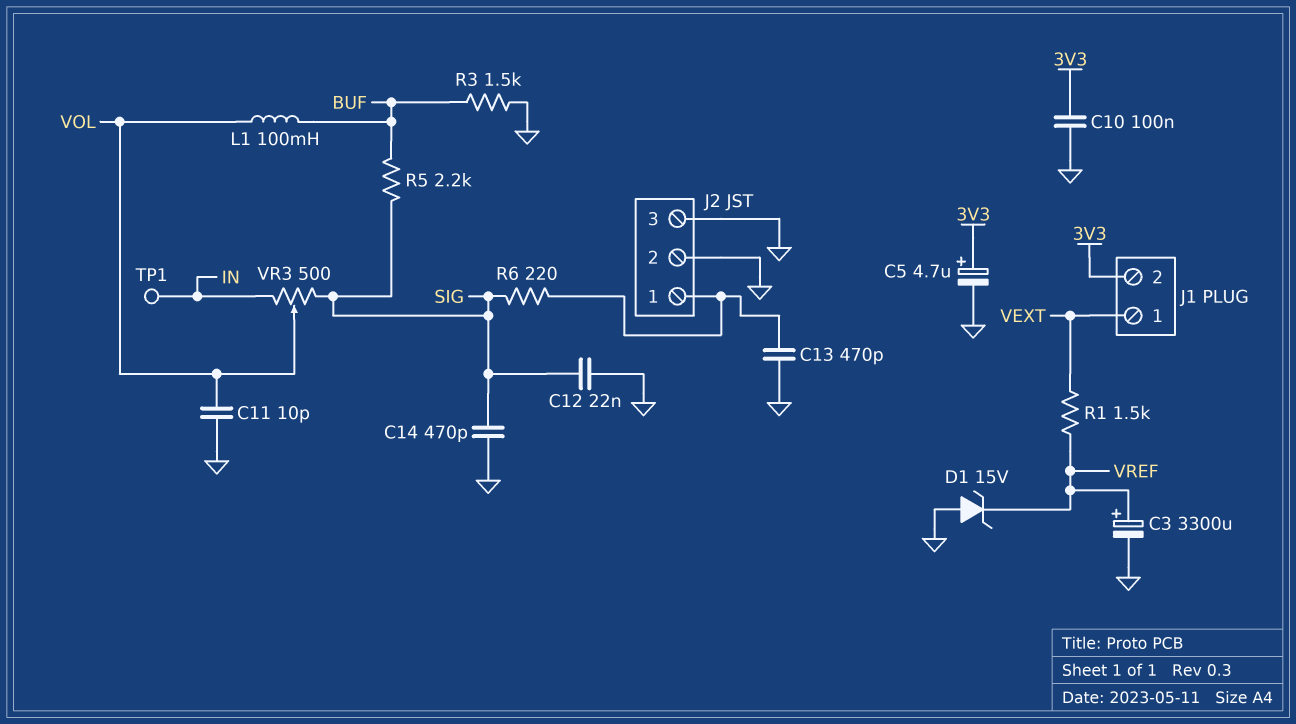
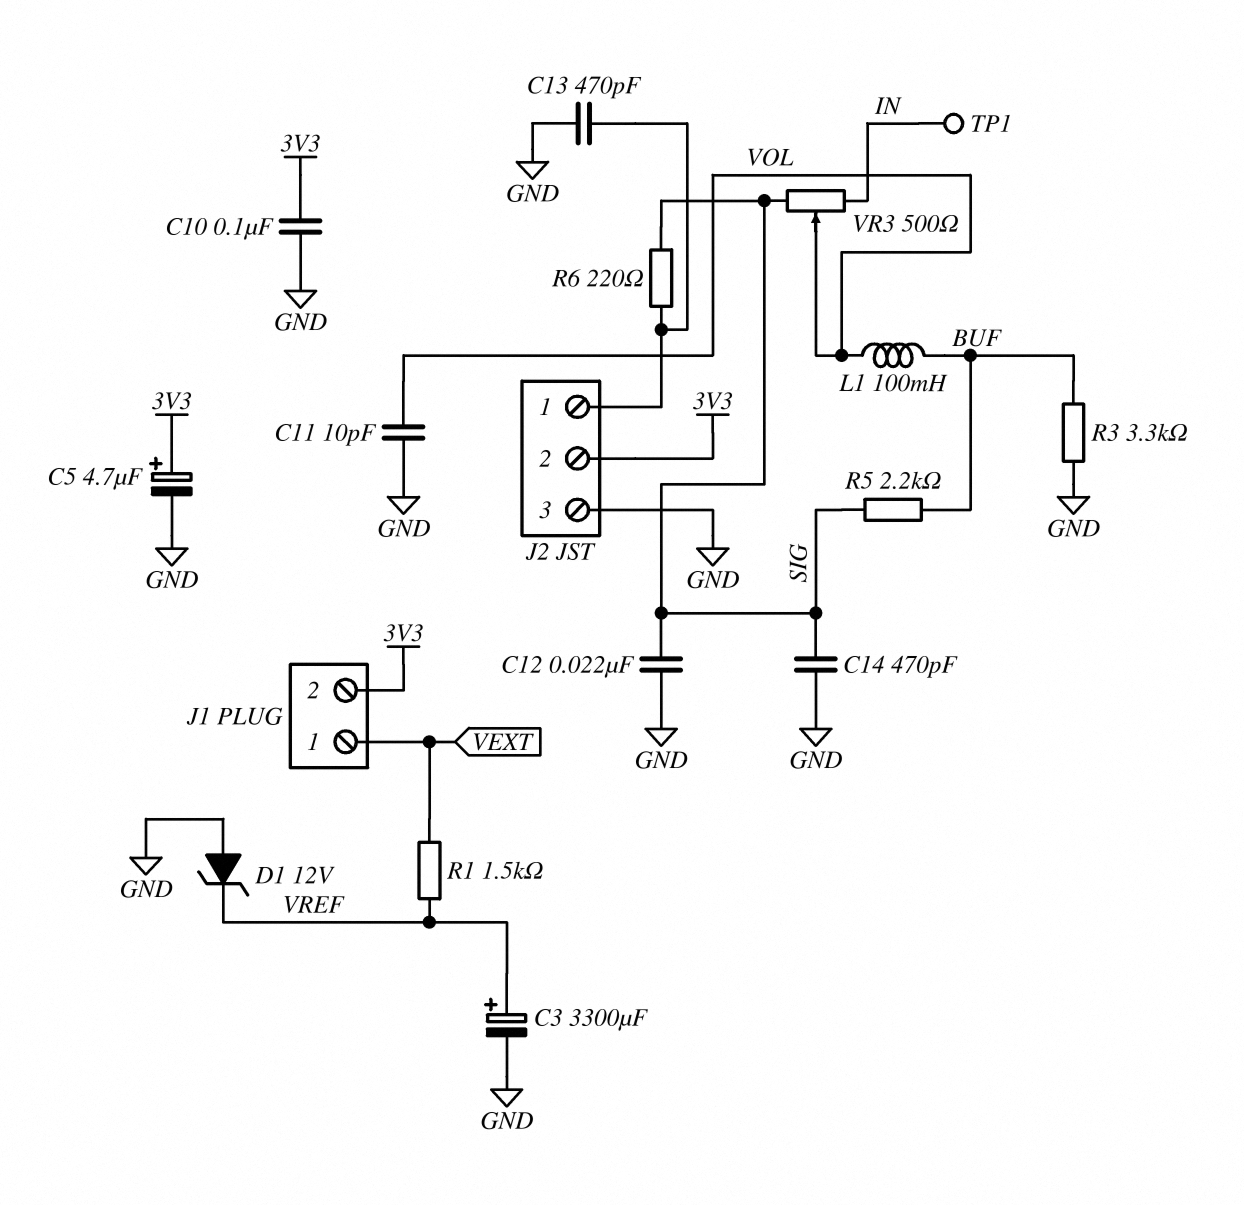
D1: zener 15V (A GND, K VREF) -> zener 12V (A GND, K VREF)
J2 pin 2: GND -> 3V3
R3: 1.5k (BUF, GND) -> 3.3k (BUF, GND)

